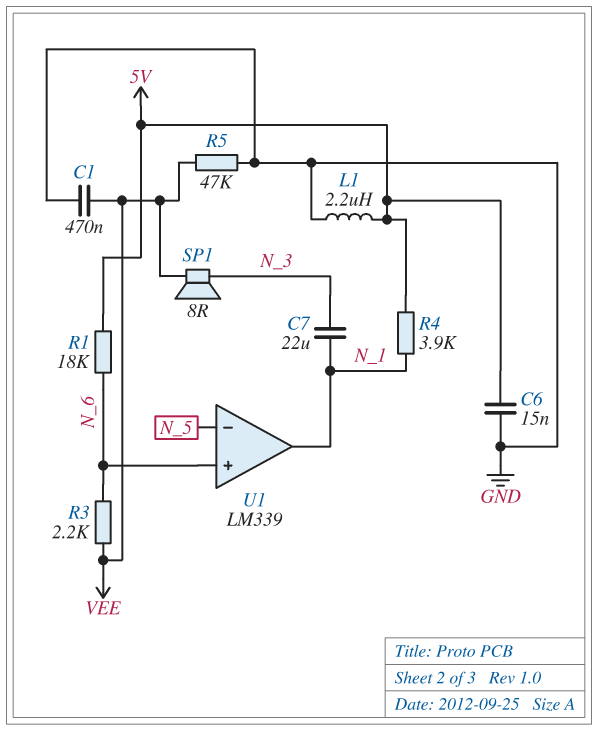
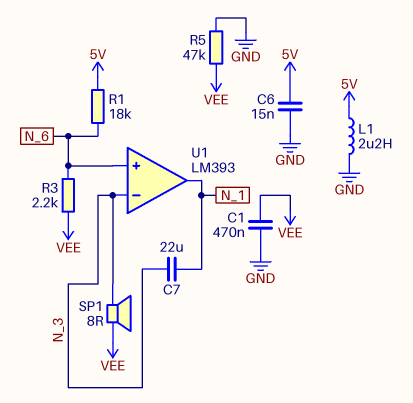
R4: 3.9k (5V, N_1) -> none
U1: LM339 -> LM393
U1 pin in-: N_5 -> N_3

